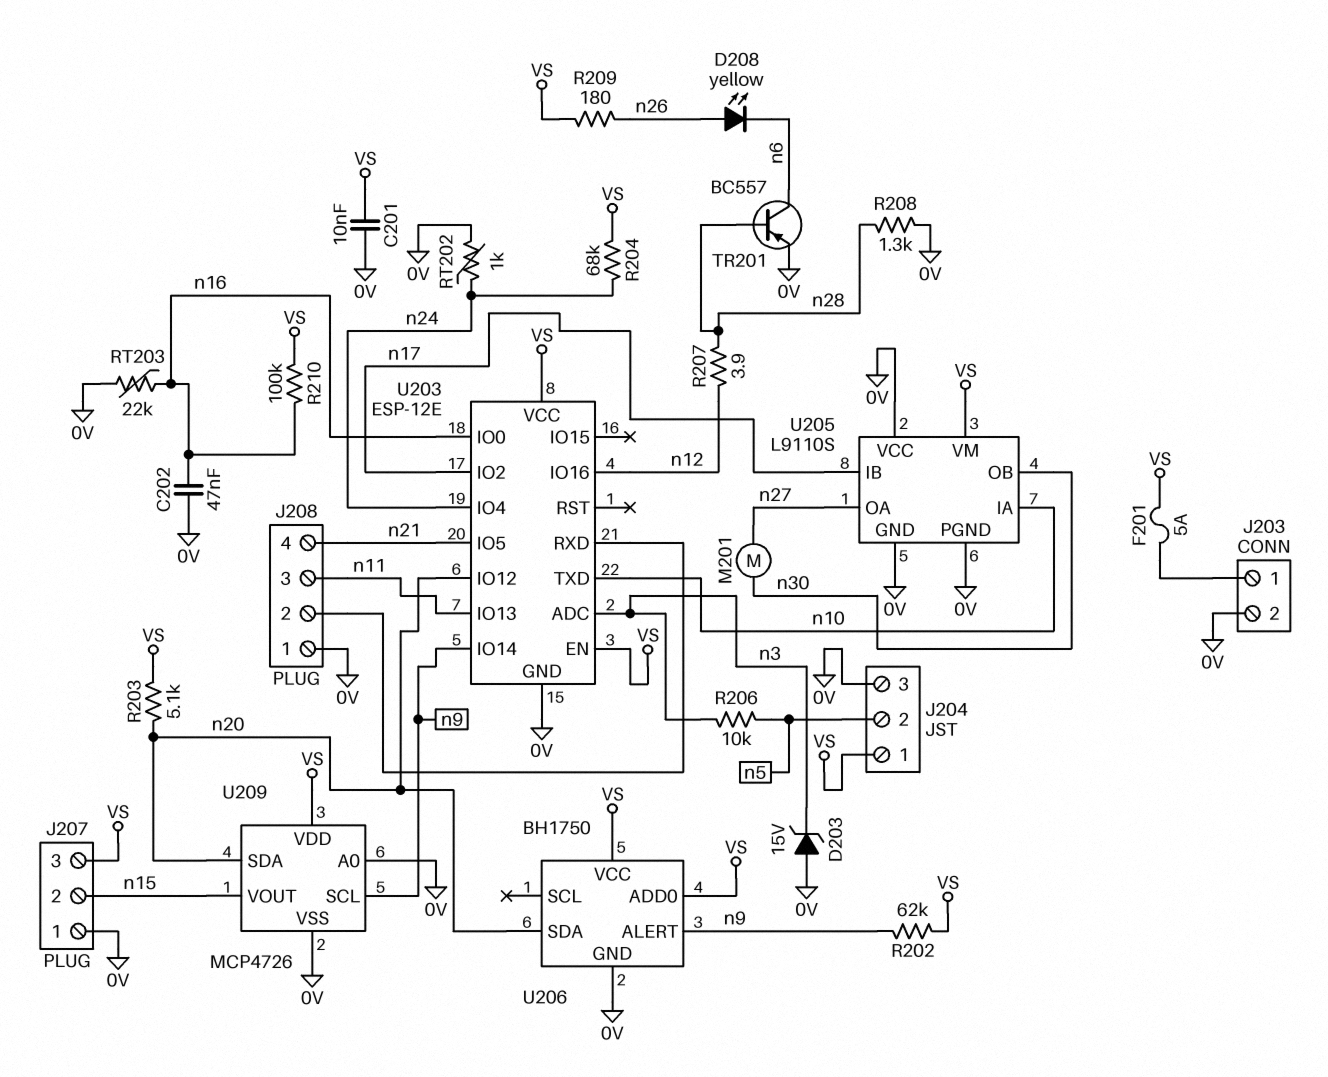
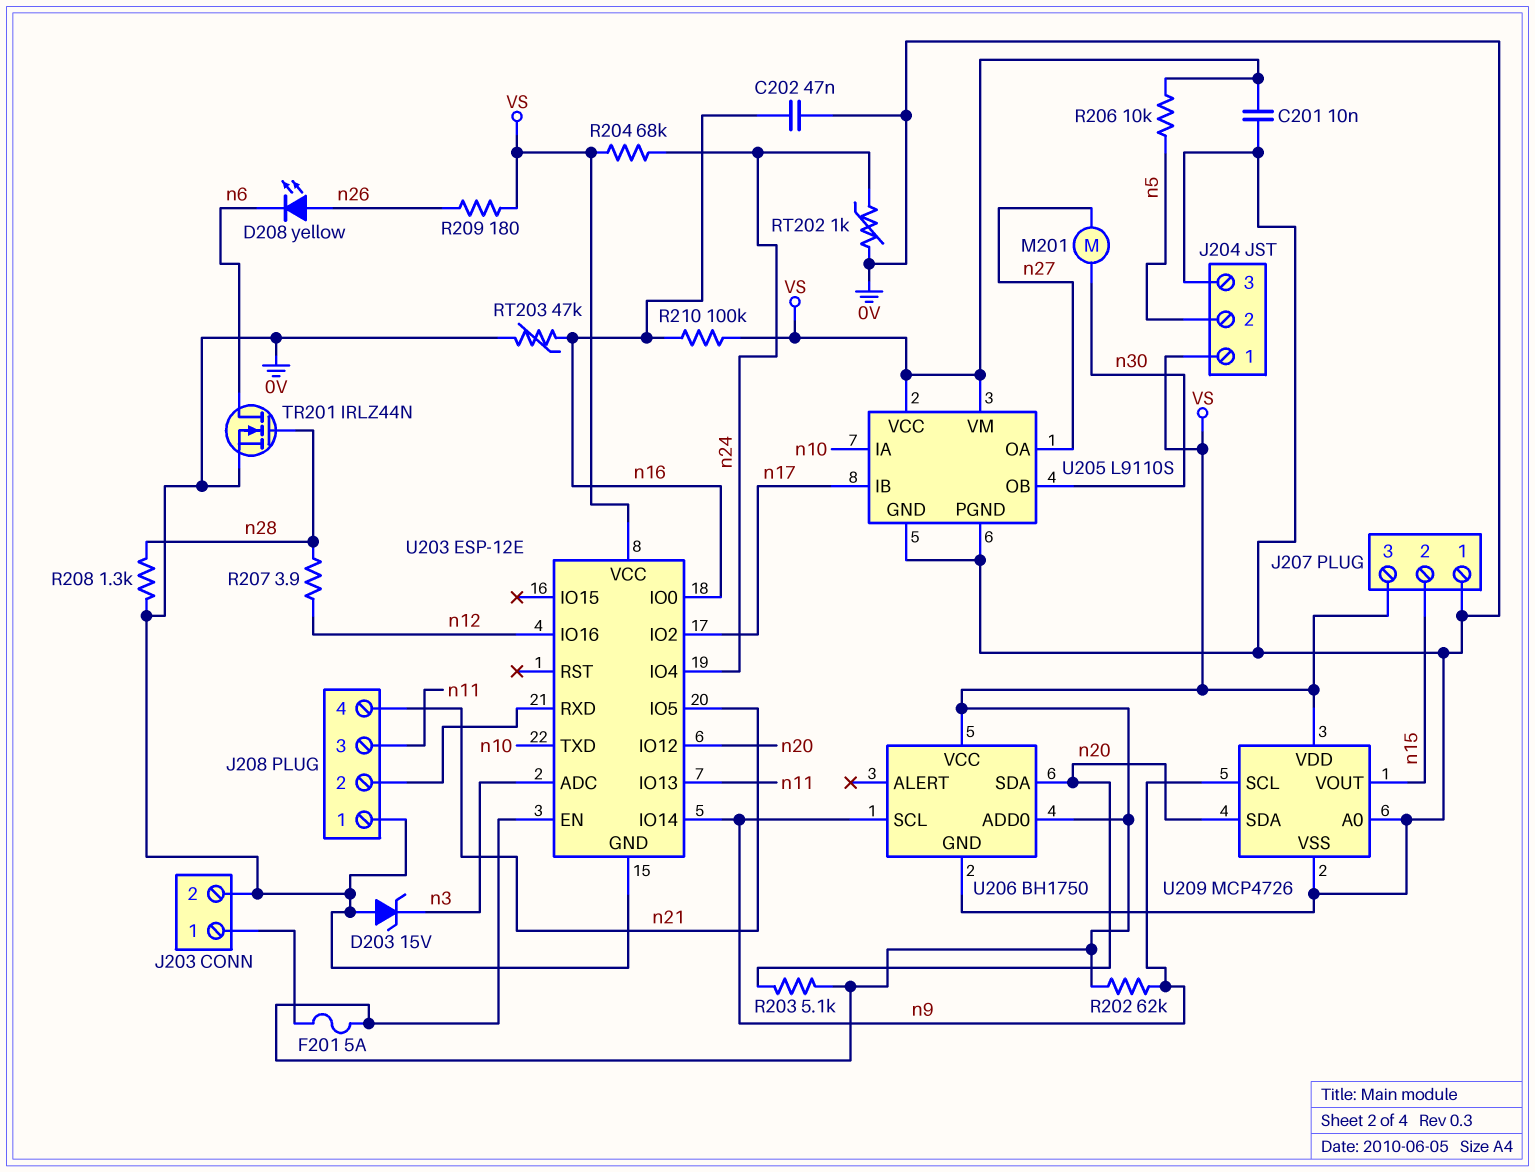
R206: 10k (n3, n5) -> 10k (VS, n5)
RT203: 22k (0V, n16) -> 47k (0V, n16)
TR201: PNP BC557 (B n28, C n6, E 0V) -> NMOS IRLZ44N (G n28, D n6, S 0V)
U205 pin VCC: 0V -> VS
U206 pin ALERT: n9 -> none
U206 pin SCL: none -> n9

